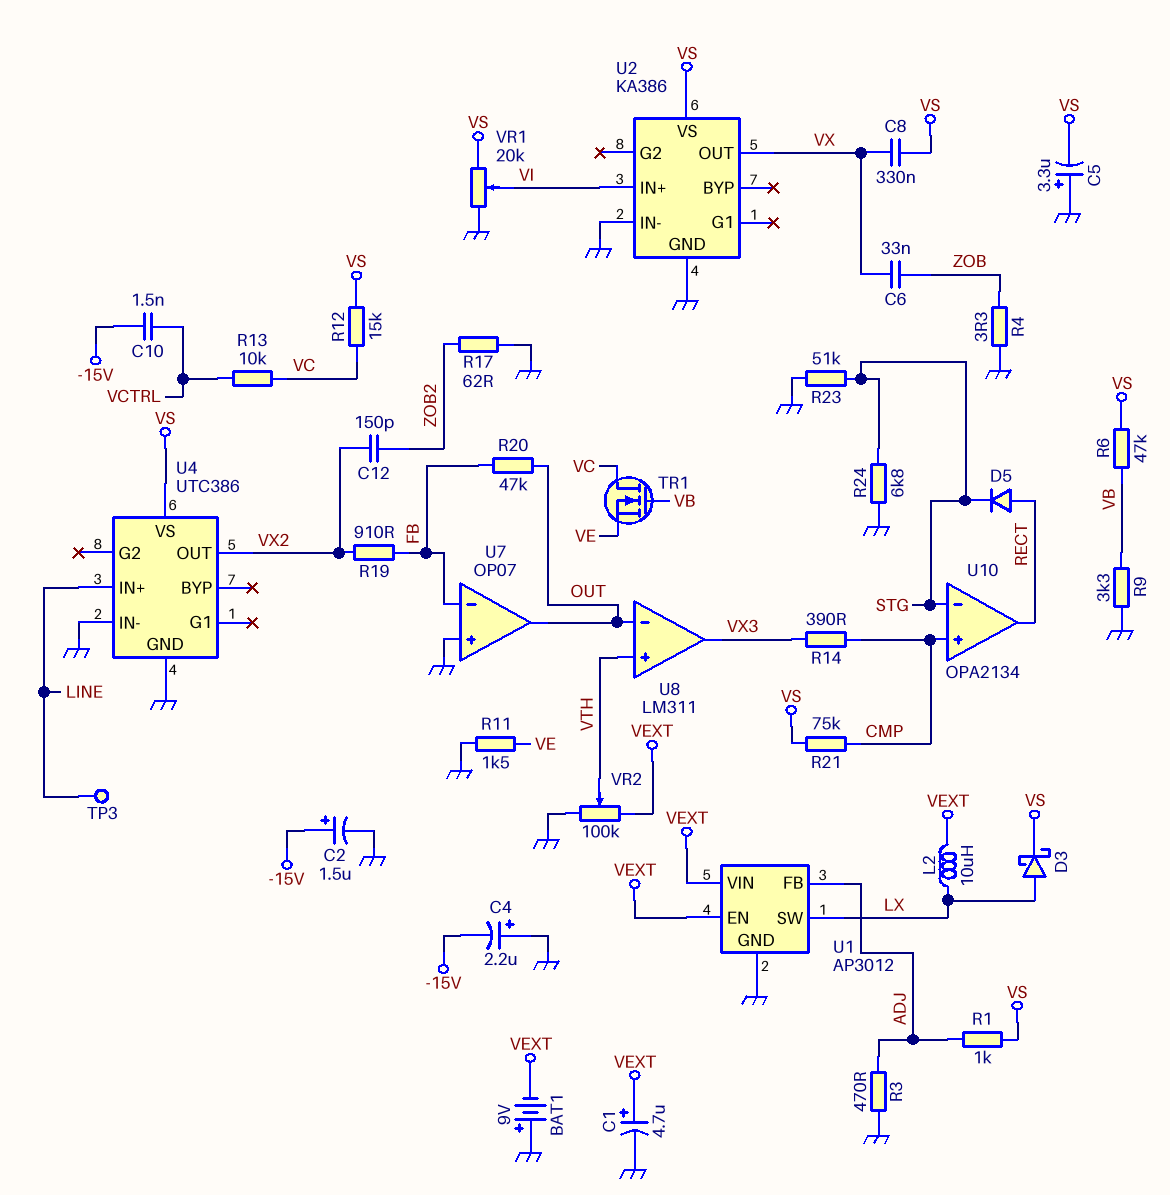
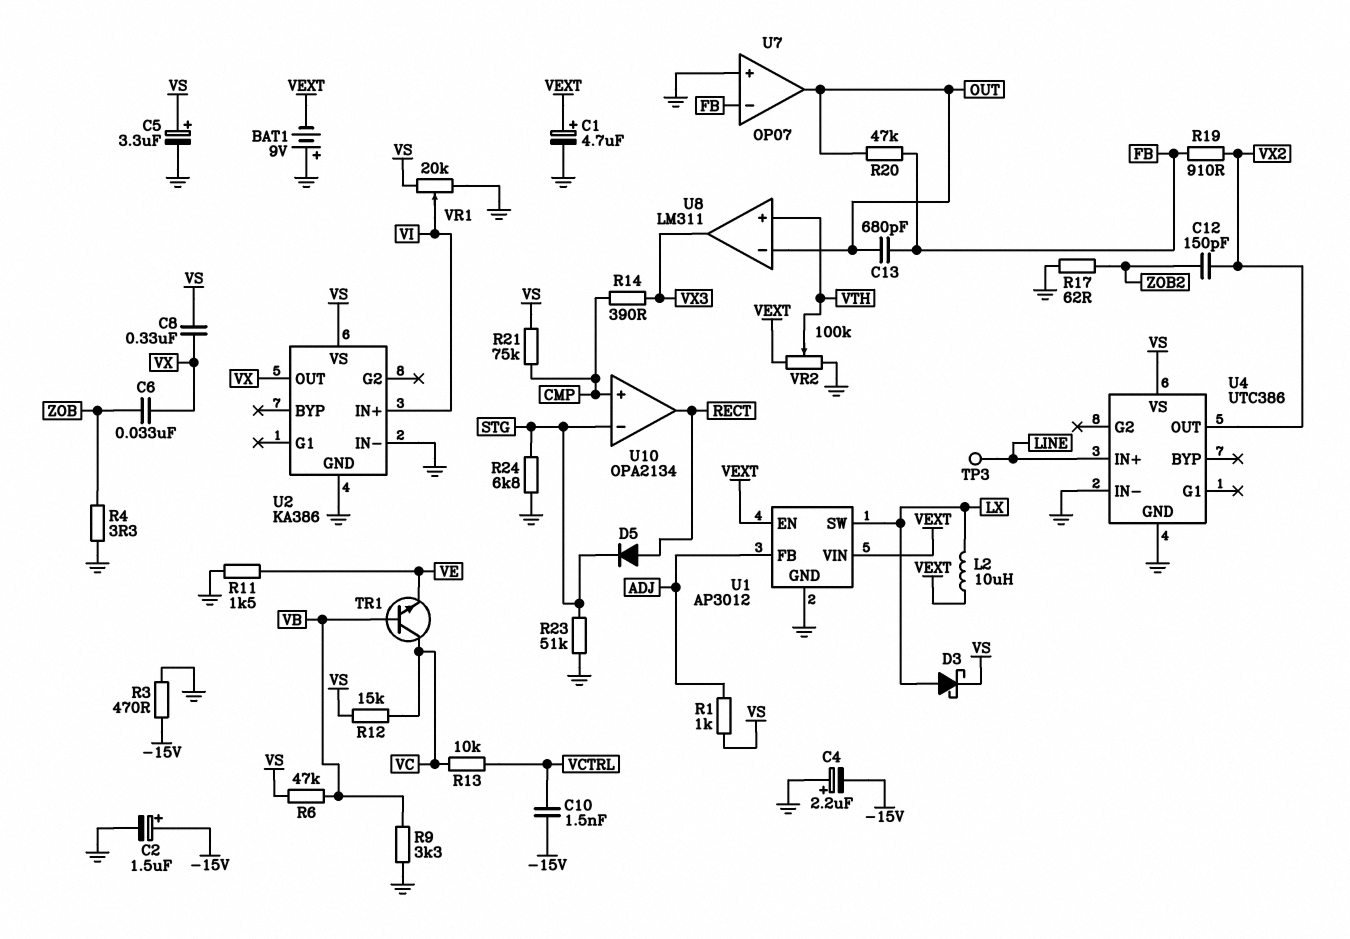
C5: 3.3uF (plus GND, minus VS) -> 3.3uF (plus VS, minus GND)
C13: none -> 680pF (FB, OUT)
R3: 470 (ADJ, GND) -> 470 (-15V, GND)
TR1: NMOS (G VB, D VC, S VE) -> NPN (B VB, C VC, E VE)

